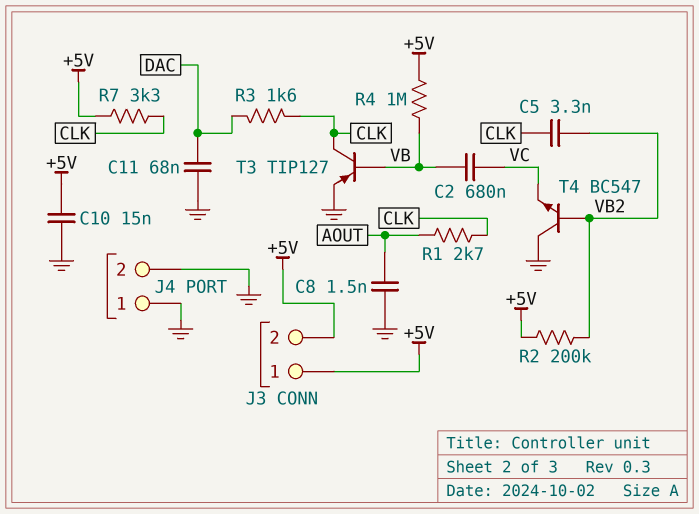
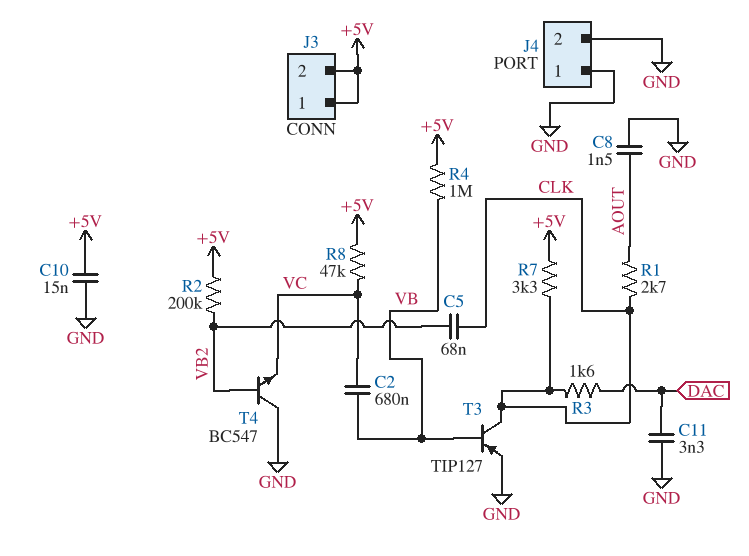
C5: 3.3nF (CLK, VB2) -> 68nF (CLK, VB2)
C11: 68nF (DAC, GND) -> 3.3nF (DAC, GND)
R8: none -> 47k (+5V, VC)

